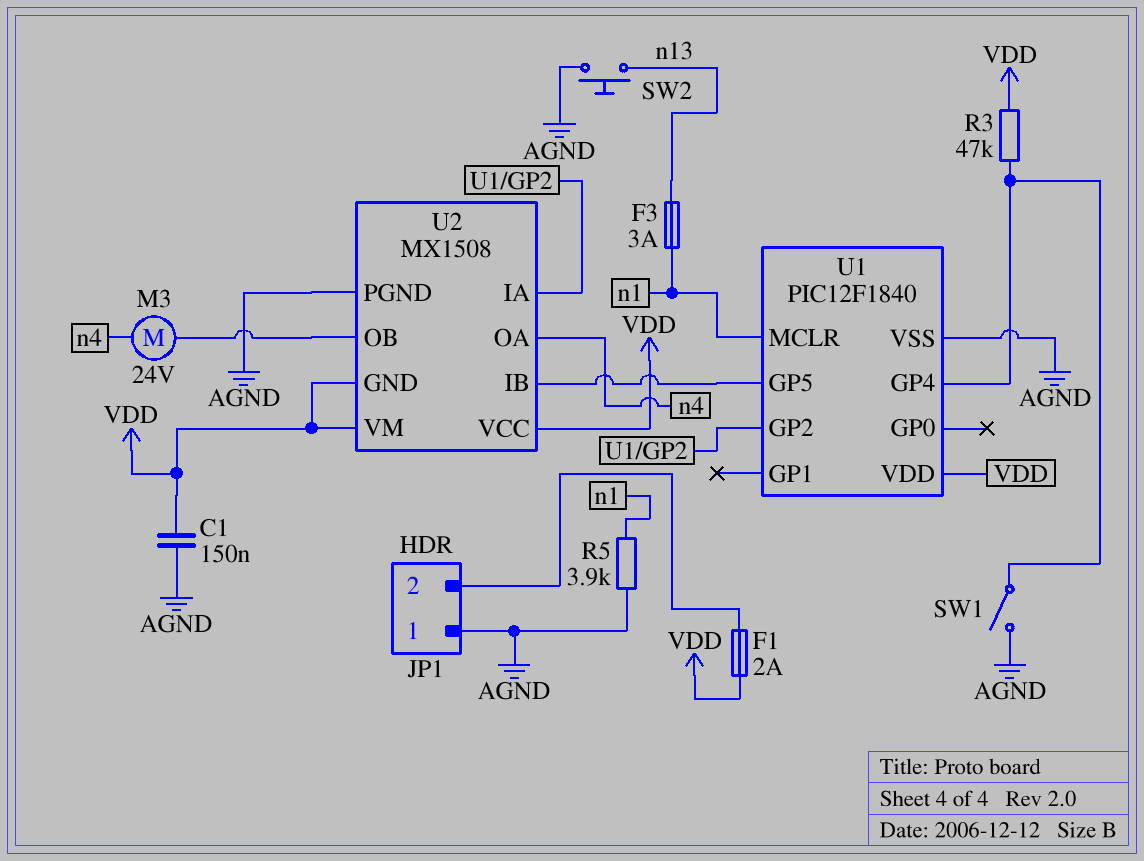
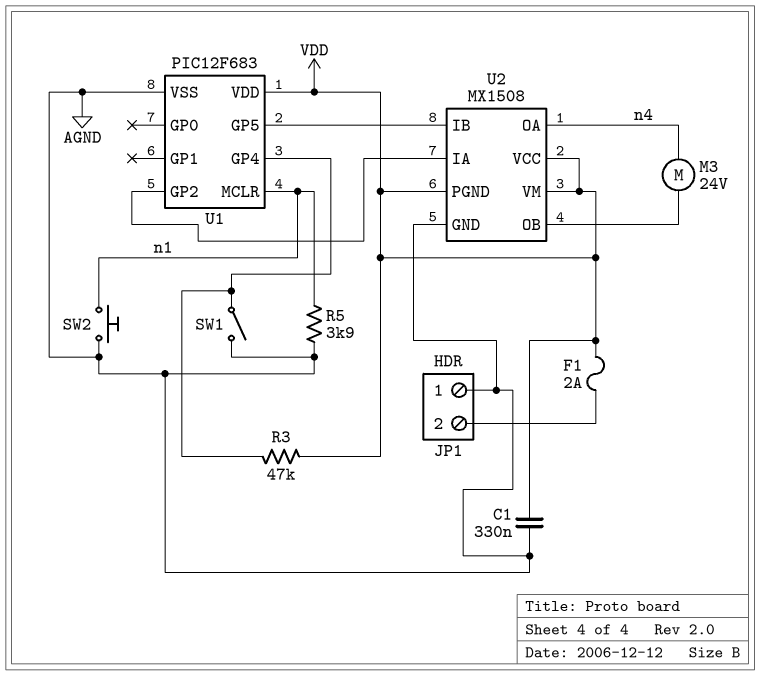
C1: 150nF (AGND, VDD) -> 330nF (AGND, VDD)
F3: 3A (n1, n13) -> none
SW2: button (AGND, n13) -> button (AGND, n1)
U1: PIC12F1840 -> PIC12F683
U2 pin GND: VDD -> AGND
U2 pin PGND: AGND -> VDD

